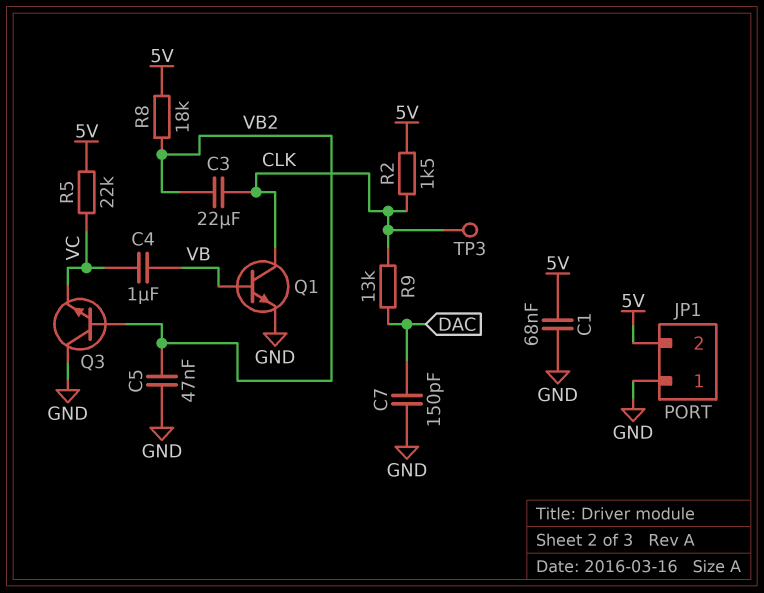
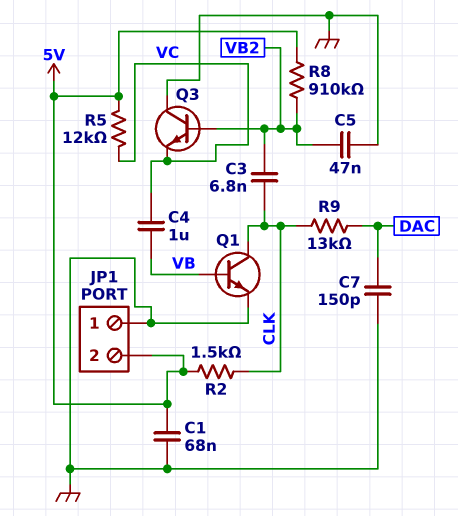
C3: 22uF (CLK, VB2) -> 6.8nF (CLK, VB2)
R5: 22k (5V, VC) -> 12k (5V, VC)
R8: 18k (5V, VB2) -> 910k (5V, VB2)
TP3: test point (CLK) -> none

